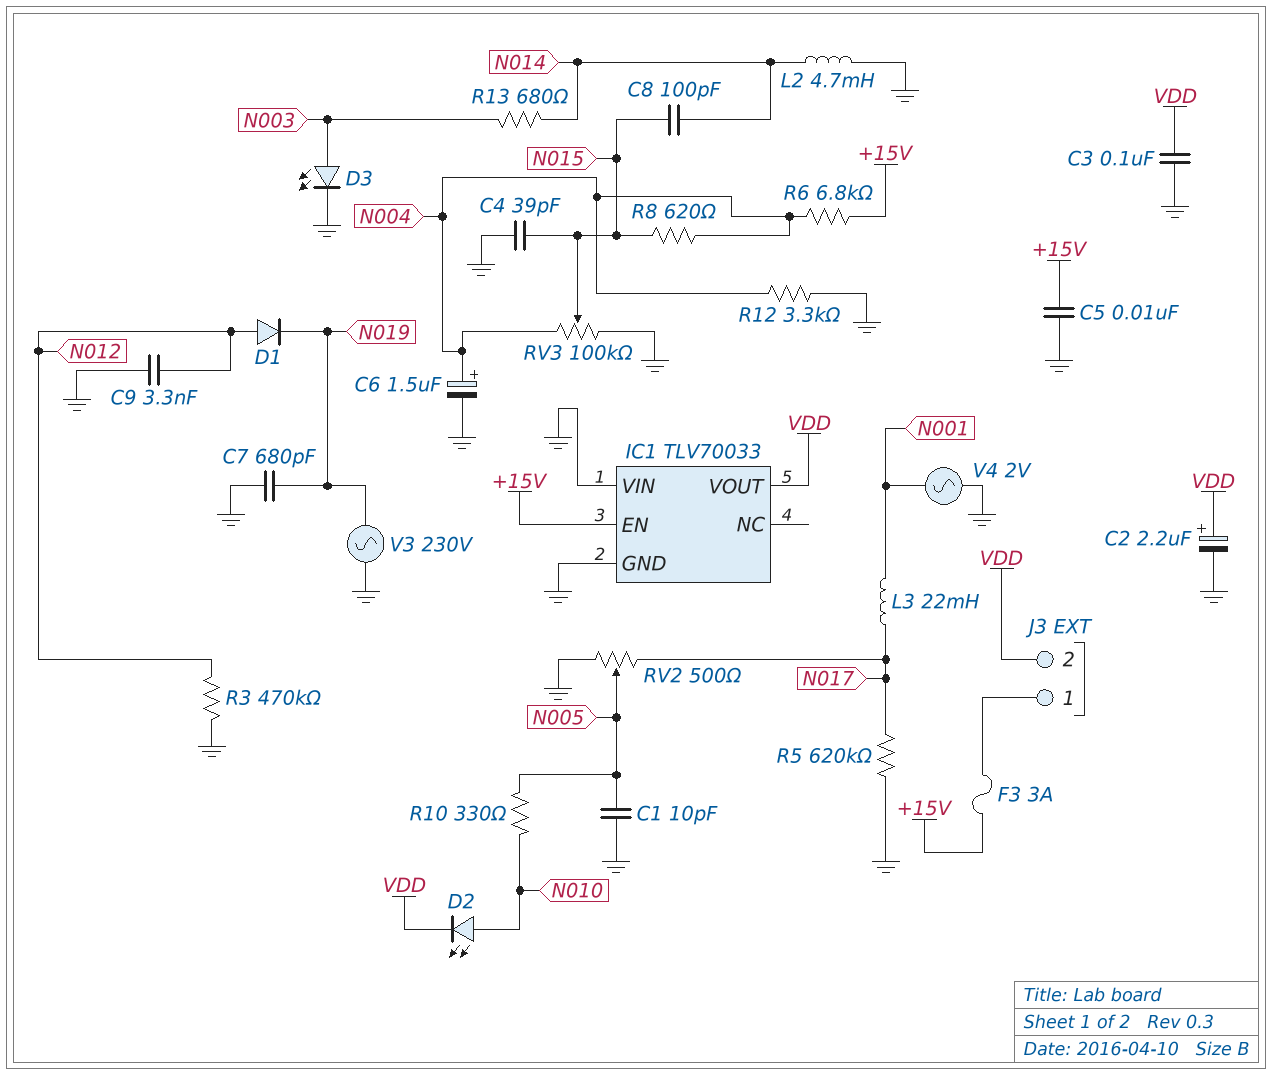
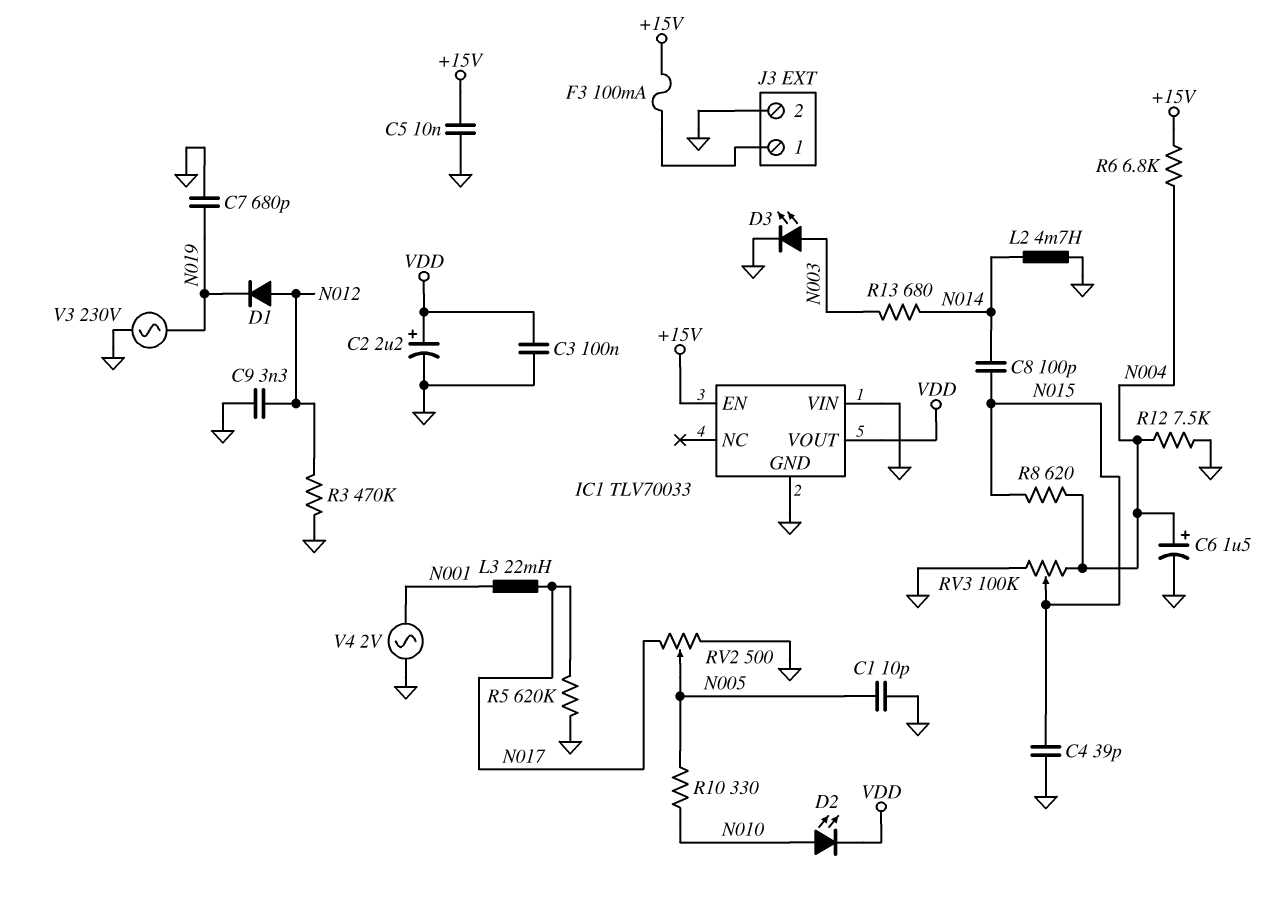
F3: 3A (+15V, J3/1) -> 100mA (+15V, J3/1)
J3 pin 2: VDD -> GND
R12: 3.3k (GND, N004) -> 7.5k (GND, N004)

